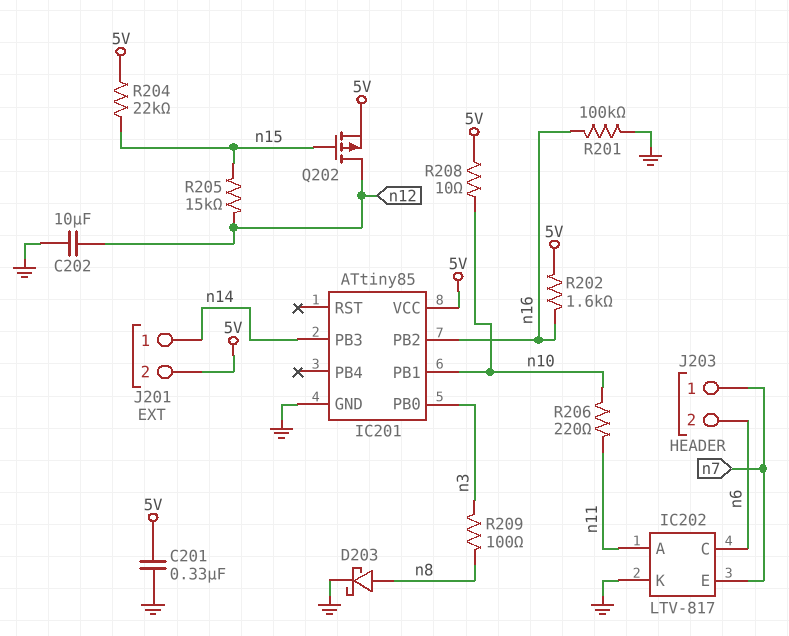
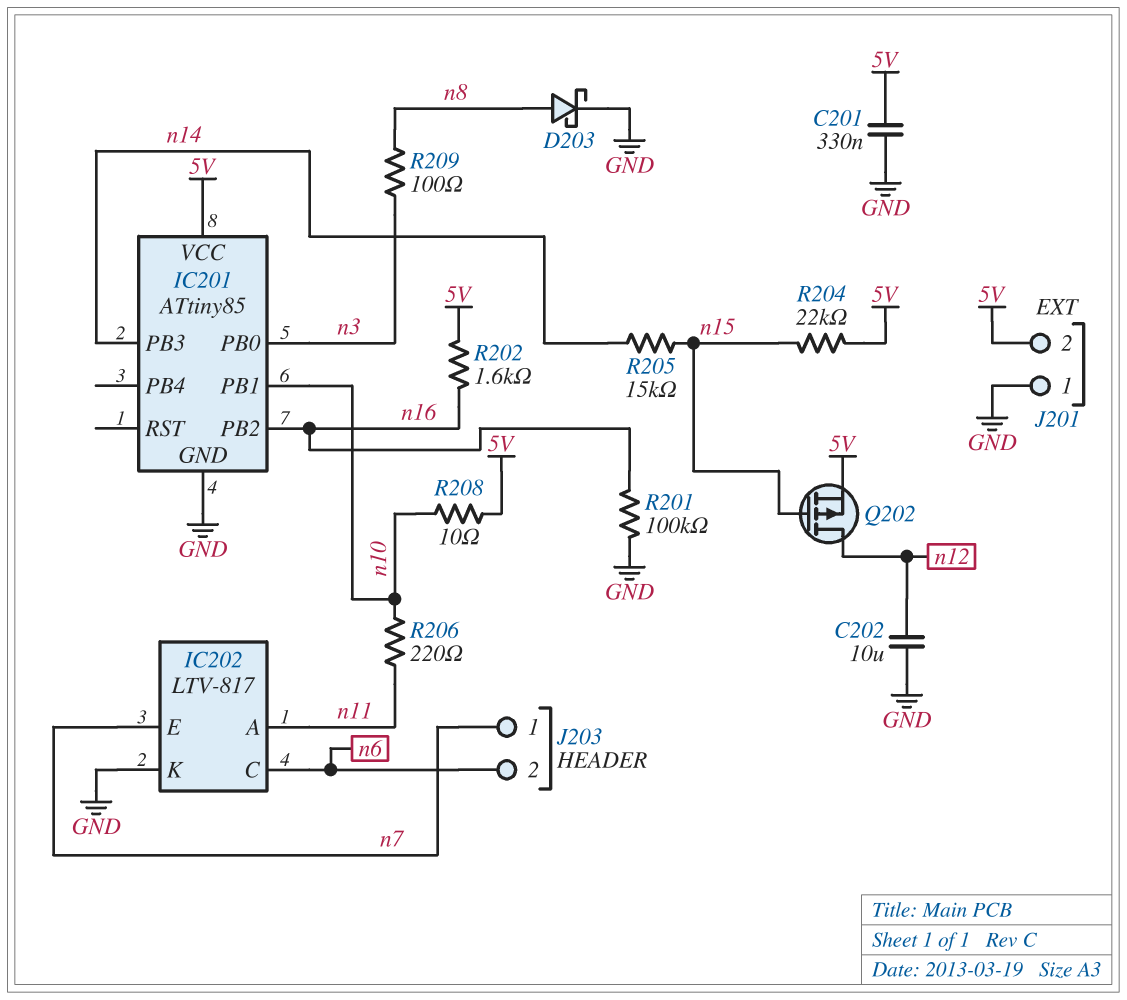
J201 pin 1: n14 -> GND
R205: 15k (n12, n15) -> 15k (n14, n15)

